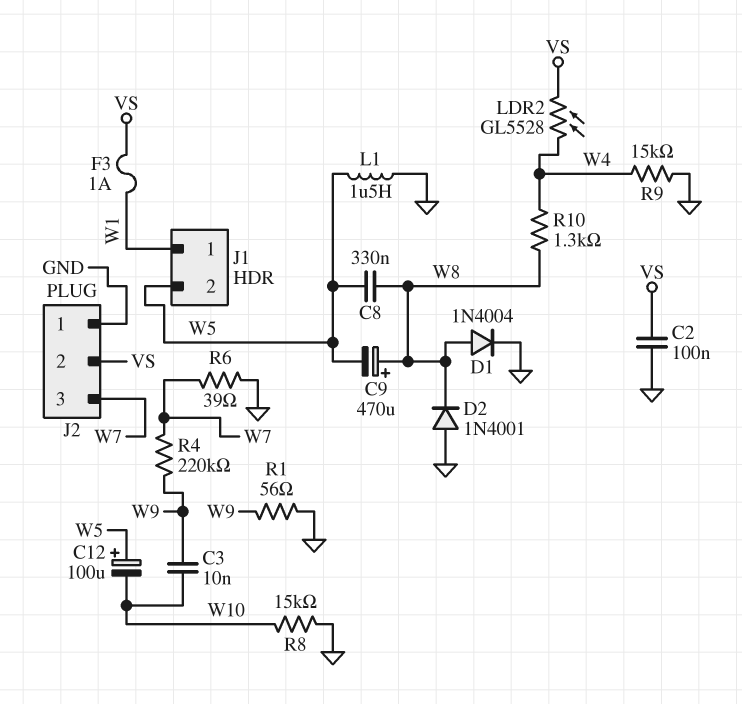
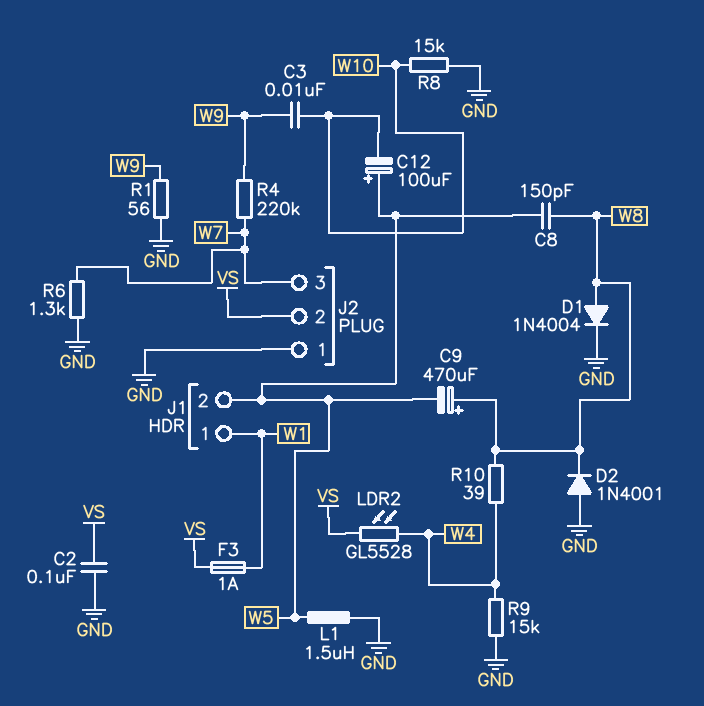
C8: 330nF (W5, W8) -> 150pF (W5, W8)
R6: 39 (GND, W7) -> 1.3k (GND, W7)
R10: 1.3k (W4, W8) -> 39 (W4, W8)

